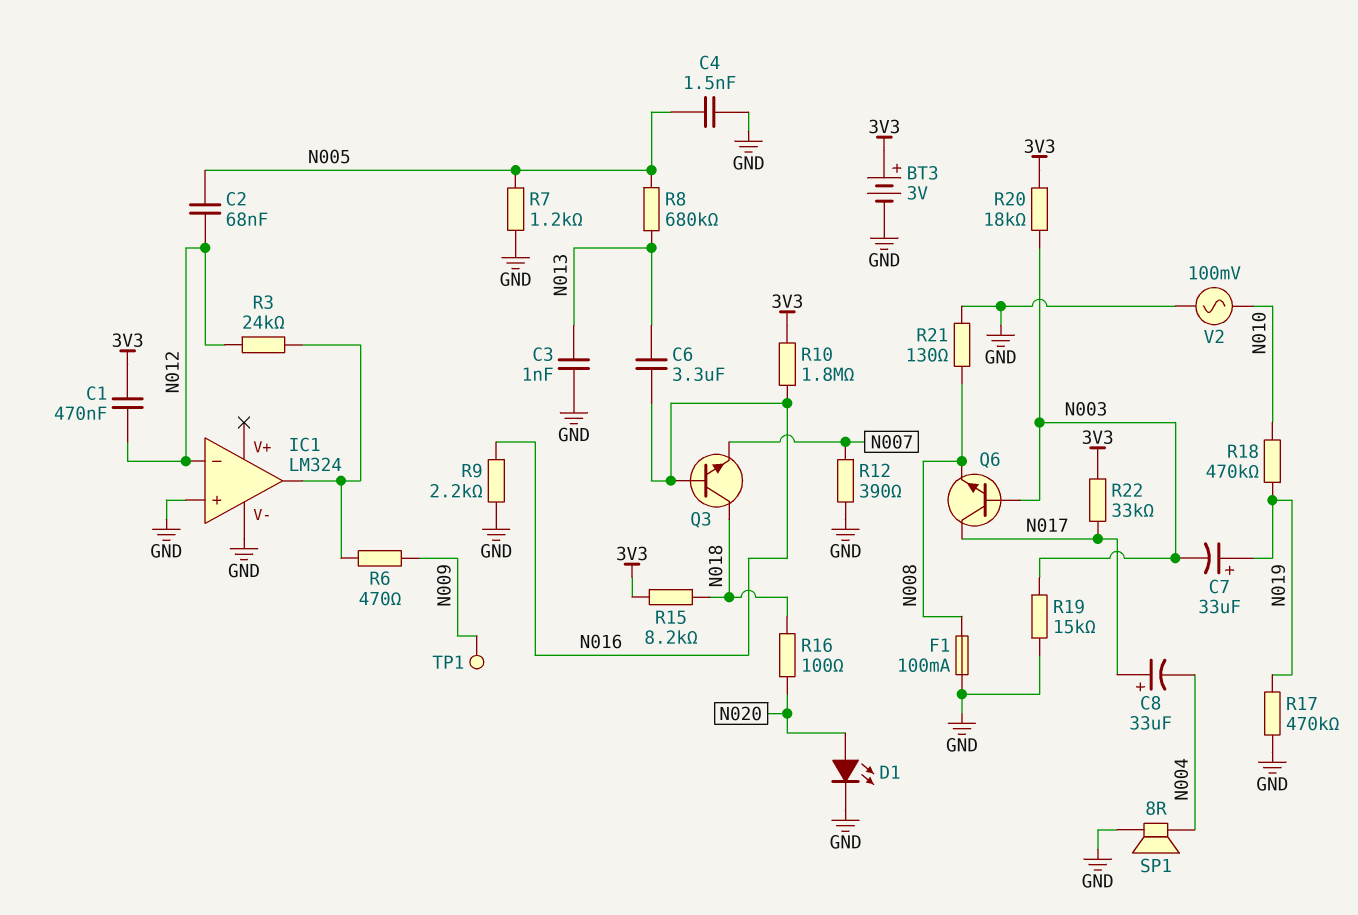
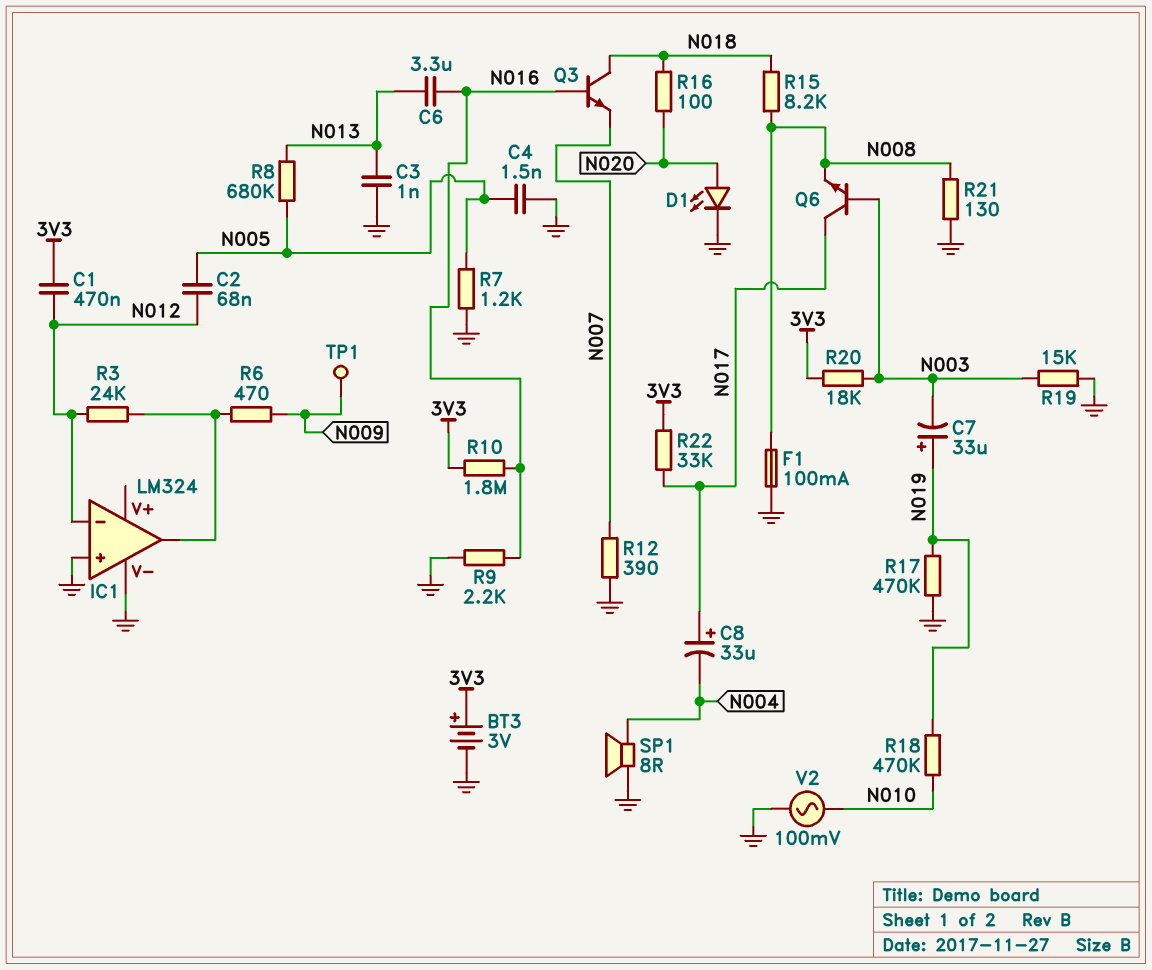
R15: 8.2k (3V3, N018) -> 8.2k (N008, N018)

